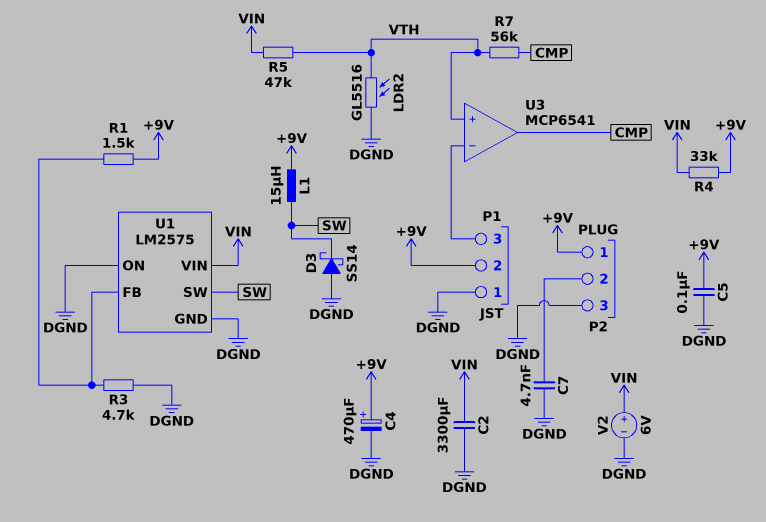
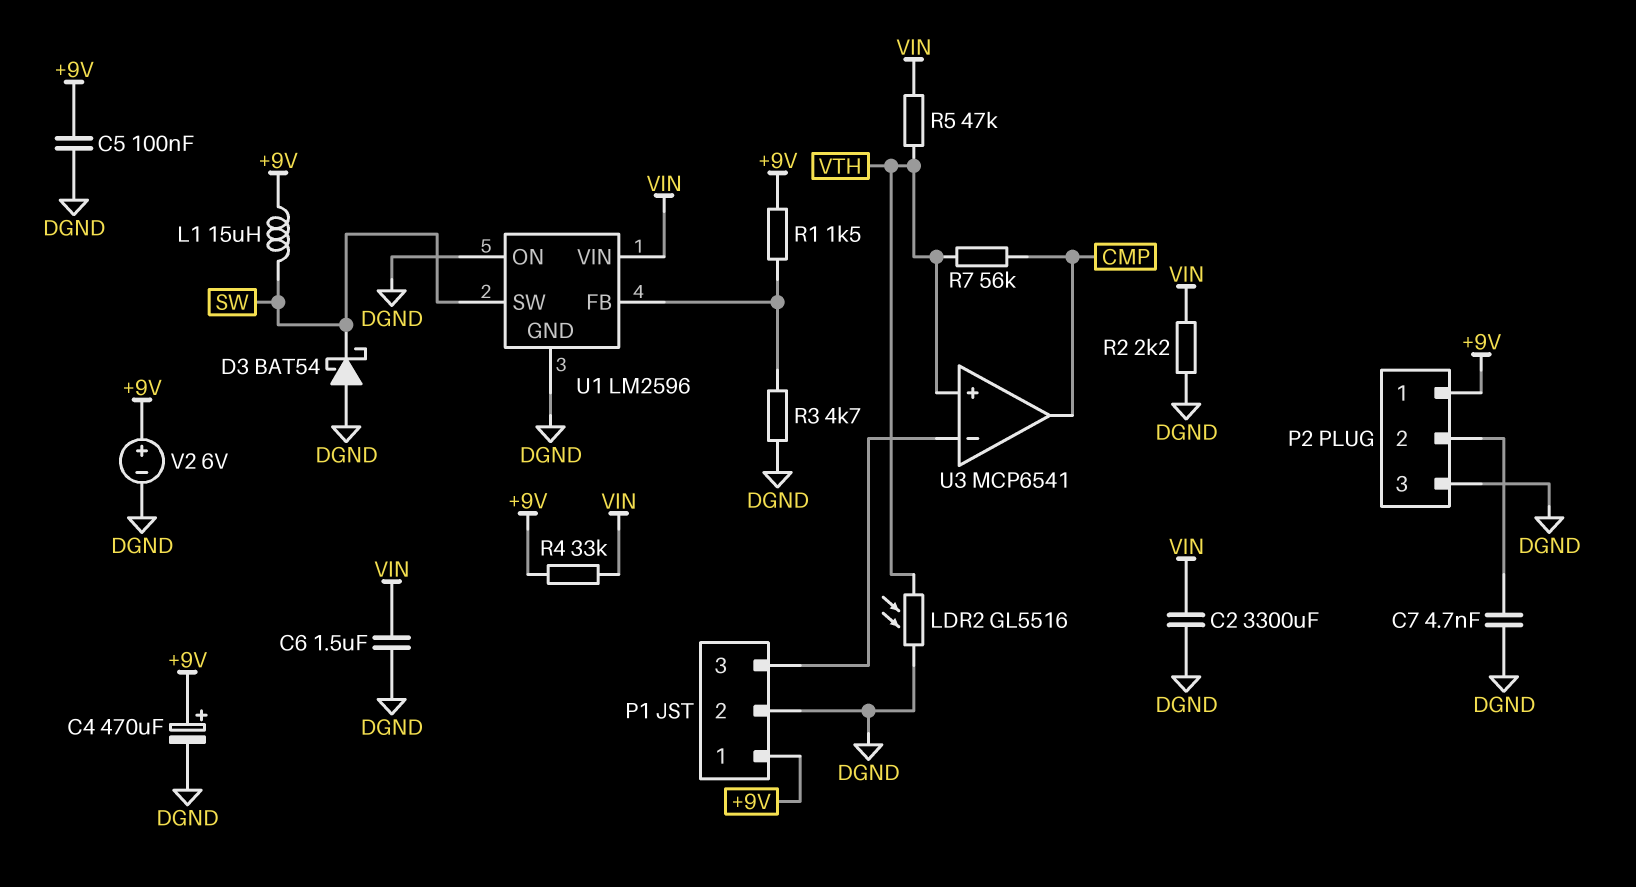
C6: none -> 1.5uF (DGND, VIN)
D3: schottky SS14 (A DGND, K SW) -> schottky BAT54 (A DGND, K SW)
P1 pin 1: DGND -> +9V
P1 pin 2: +9V -> DGND
R2: none -> 2.2k (DGND, VIN)
U1: LM2575 -> LM2596
V2: 6V (plus VIN, minus DGND) -> 6V (plus +9V, minus DGND)

